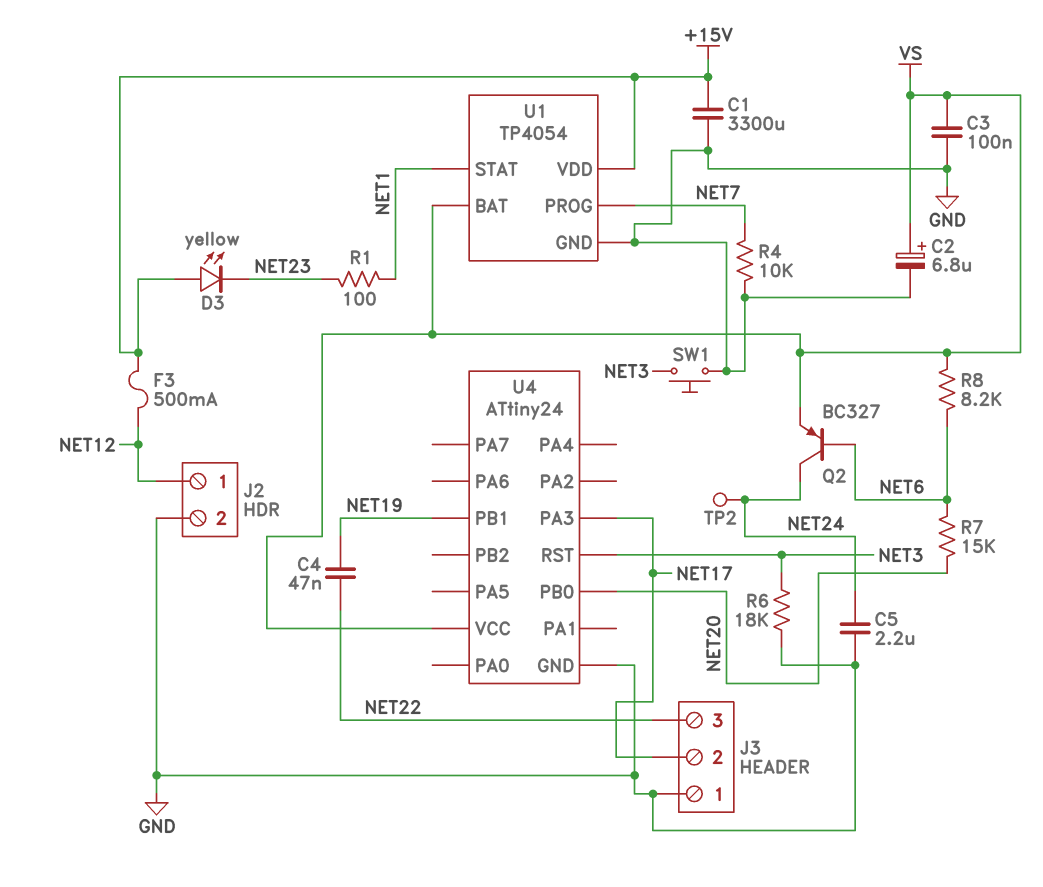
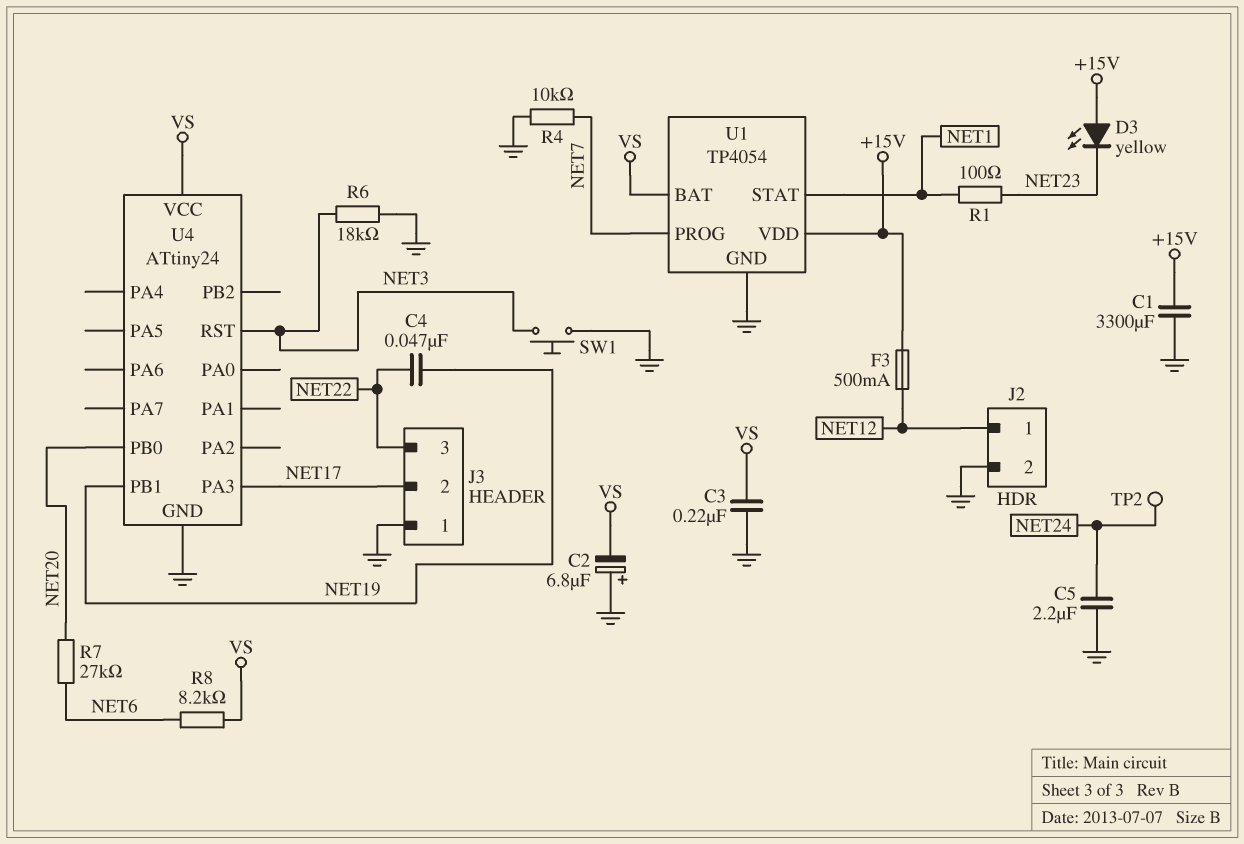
C2: 6.8uF (plus VS, minus GND) -> 6.8uF (plus GND, minus VS)
C3: 100nF (GND, VS) -> 220nF (GND, VS)
Q2: PNP BC327 (B NET6, C NET24, E VS) -> none
R7: 15k (NET6, NET20) -> 27k (NET6, NET20)

